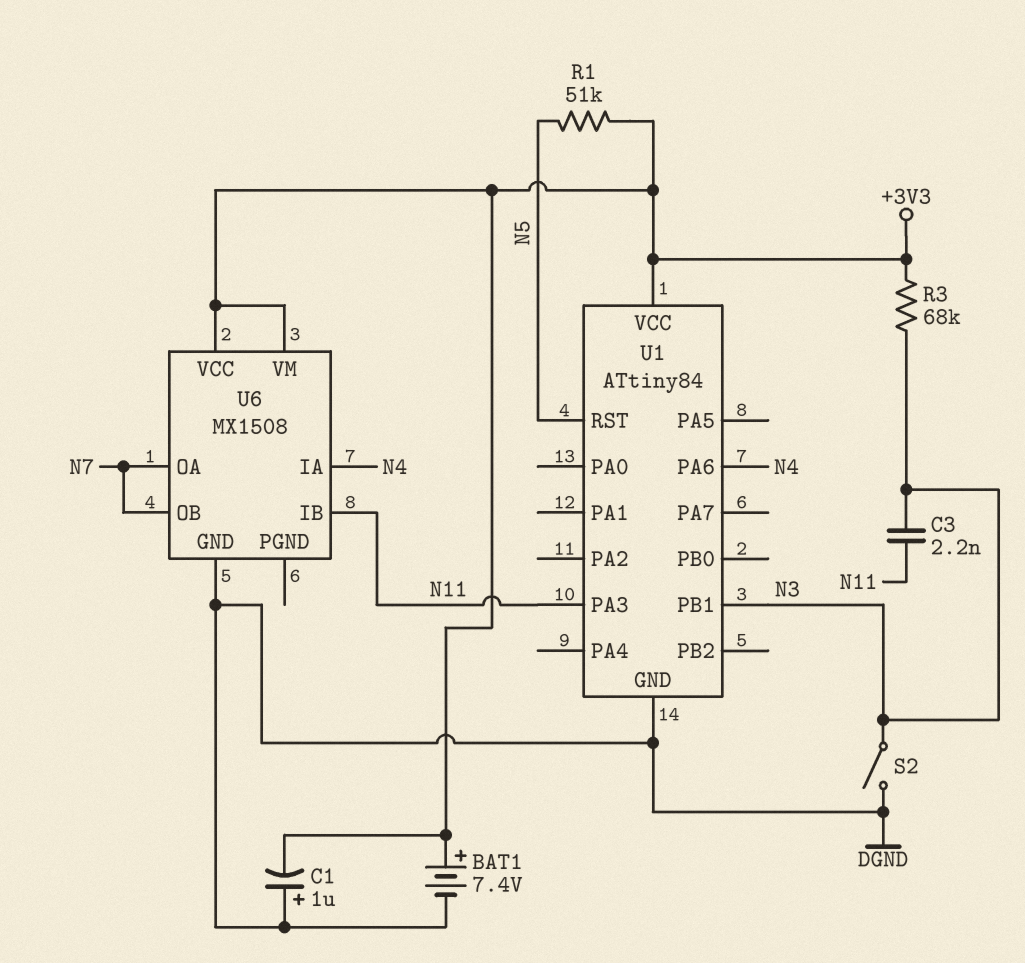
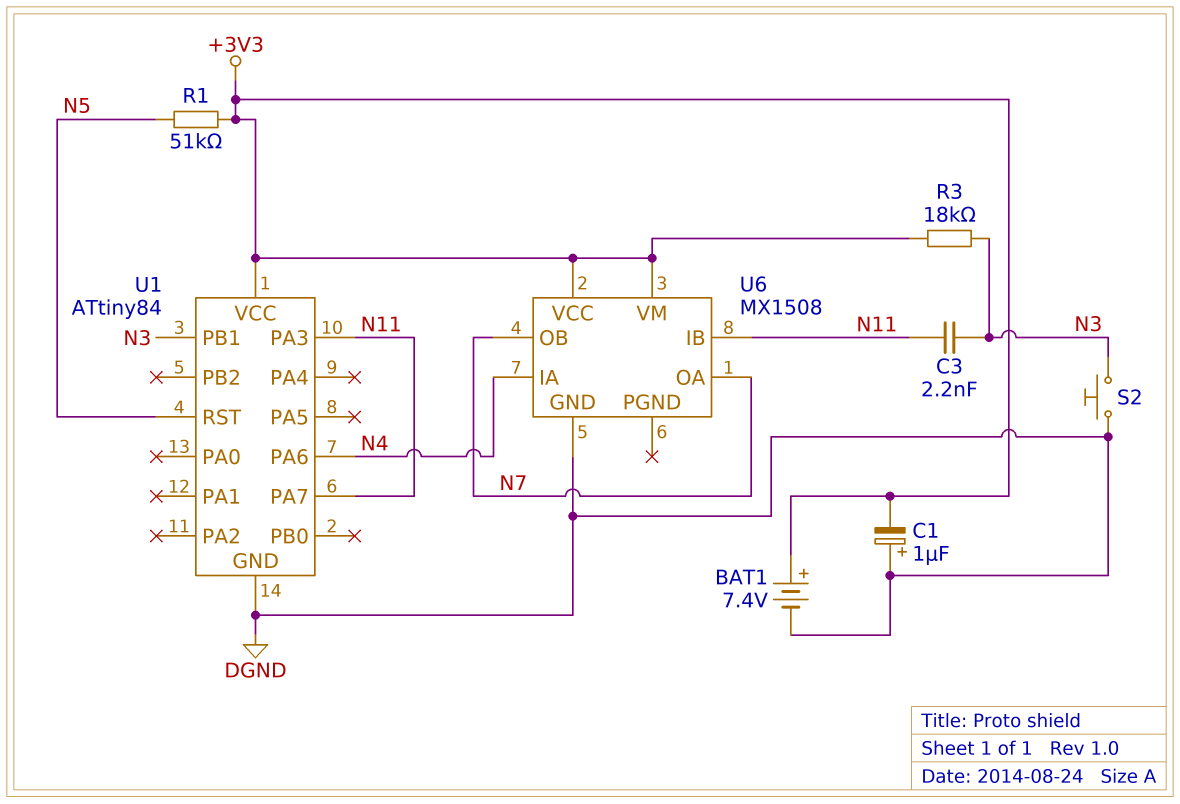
R3: 68k (+3V3, N3) -> 18k (+3V3, N3)
S2: switch (DGND, N3) -> button (DGND, N3)
U1 pin PA7: none -> N11

